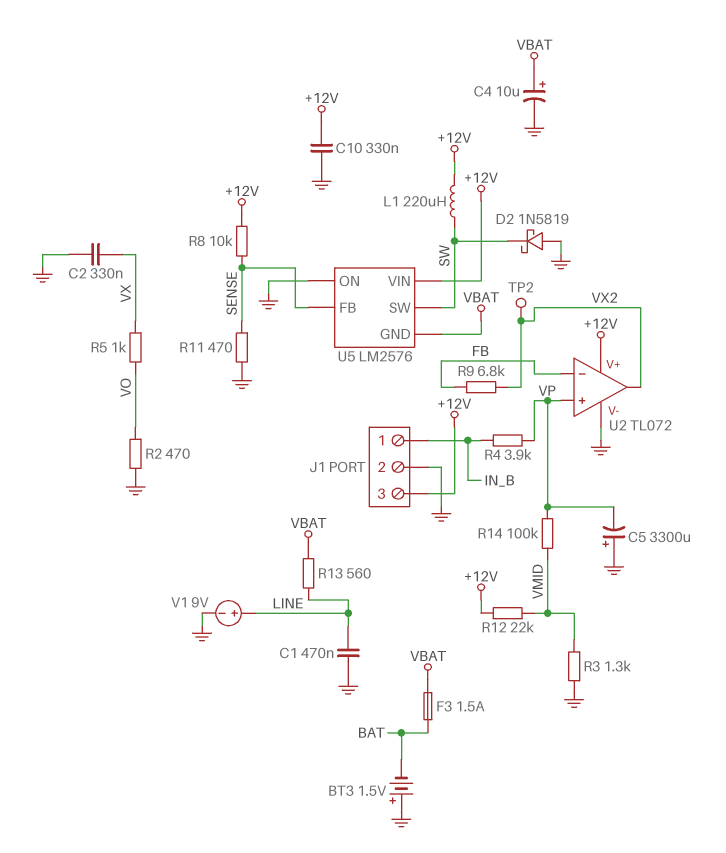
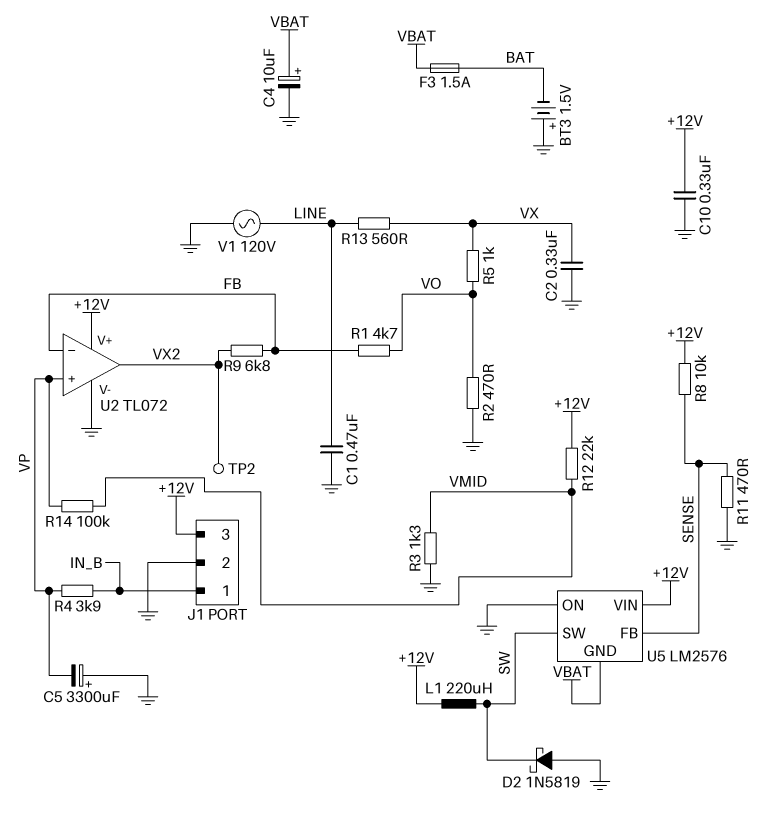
R1: none -> 4.7k (FB, VO)
R13: 560 (LINE, VBAT) -> 560 (LINE, VX)
V1: 9V (plus LINE, minus GND) -> AC 120V (GND, LINE)

